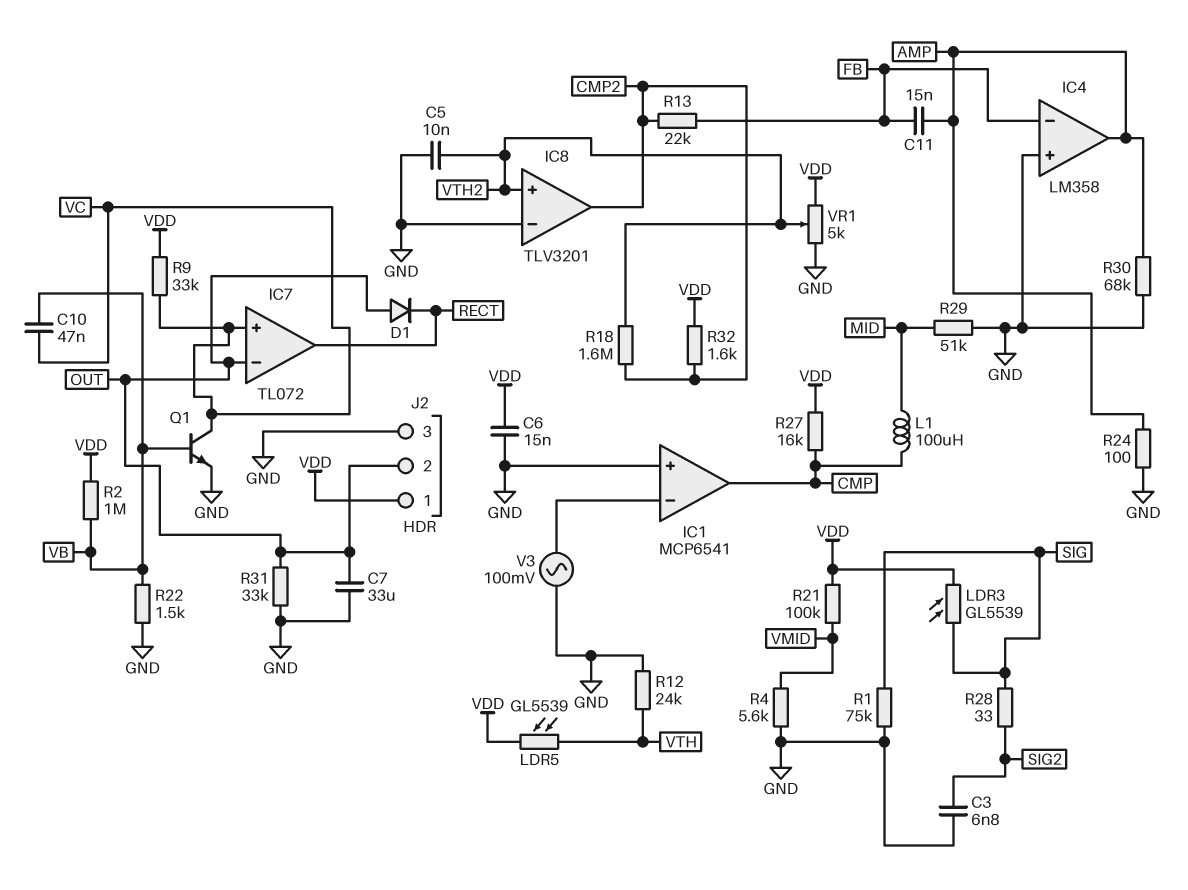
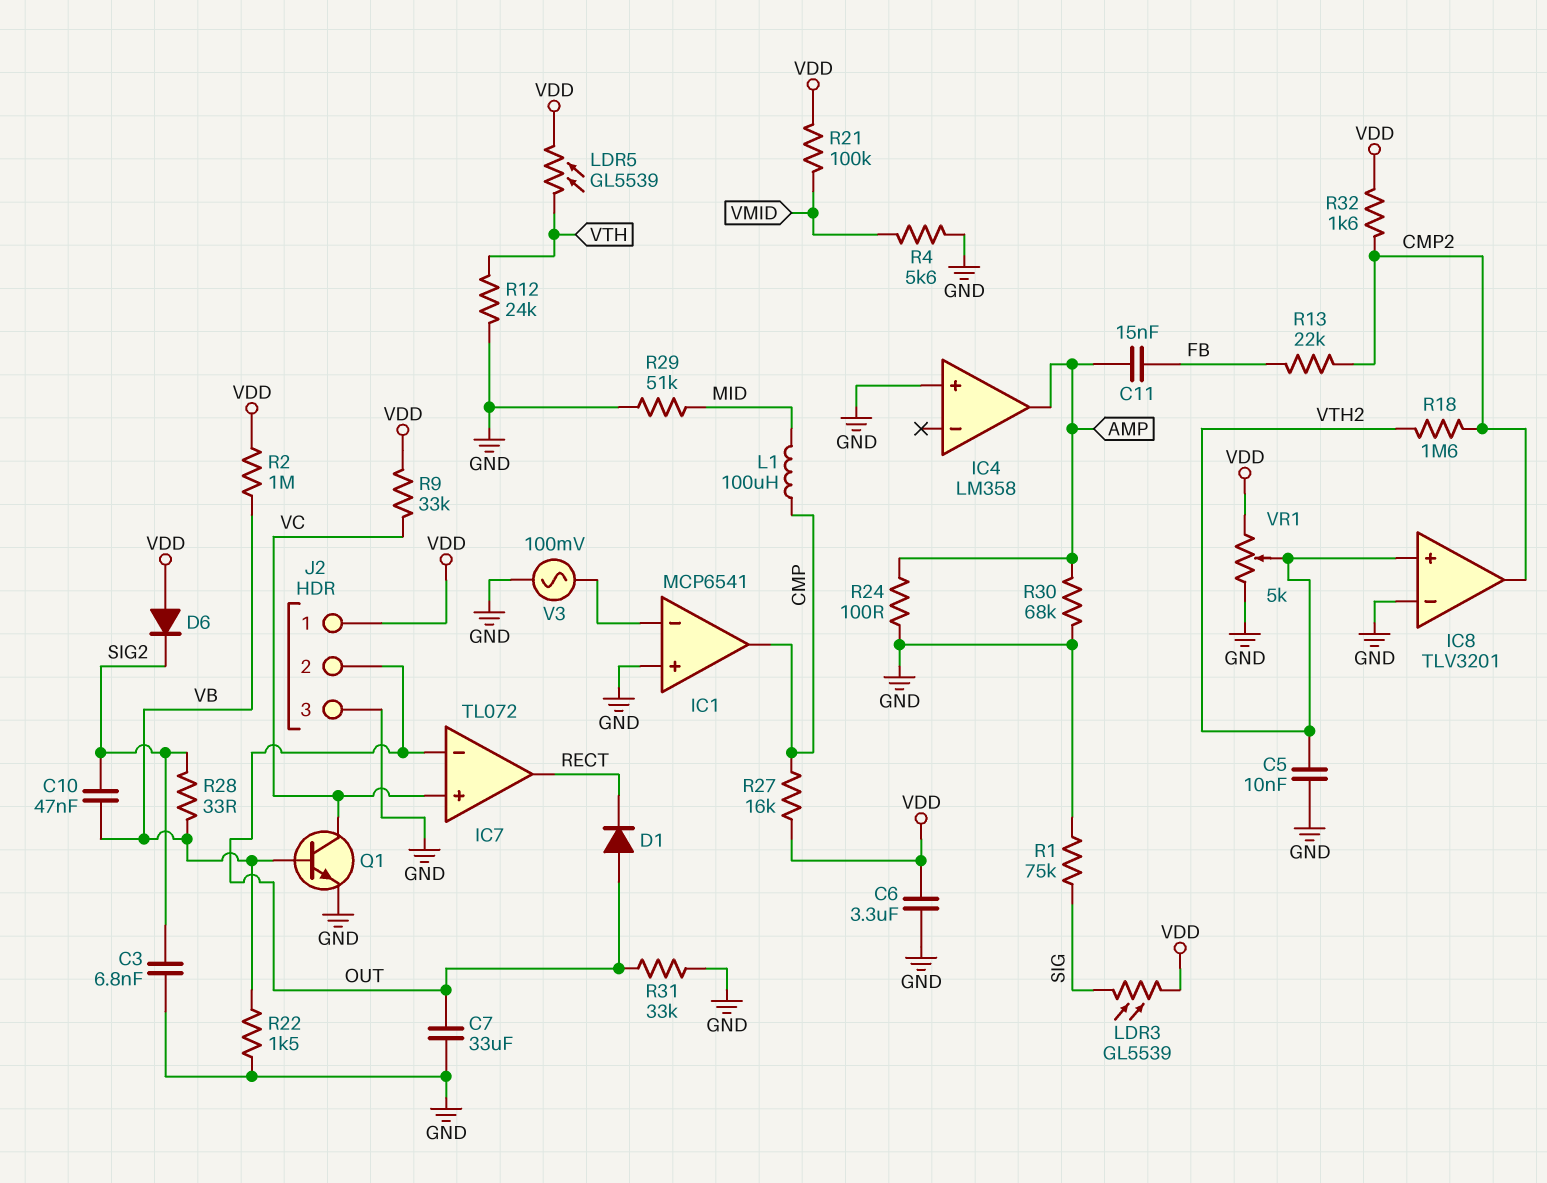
C6: 15nF (GND, VDD) -> 3.3uF (GND, VDD)
C10: 47nF (VB, VC) -> 47nF (SIG2, VB)
D6: none -> diode (A VDD, K SIG2)
IC4 pin in-: FB -> none
R28: 33 (SIG, SIG2) -> 33 (SIG2, VB)

